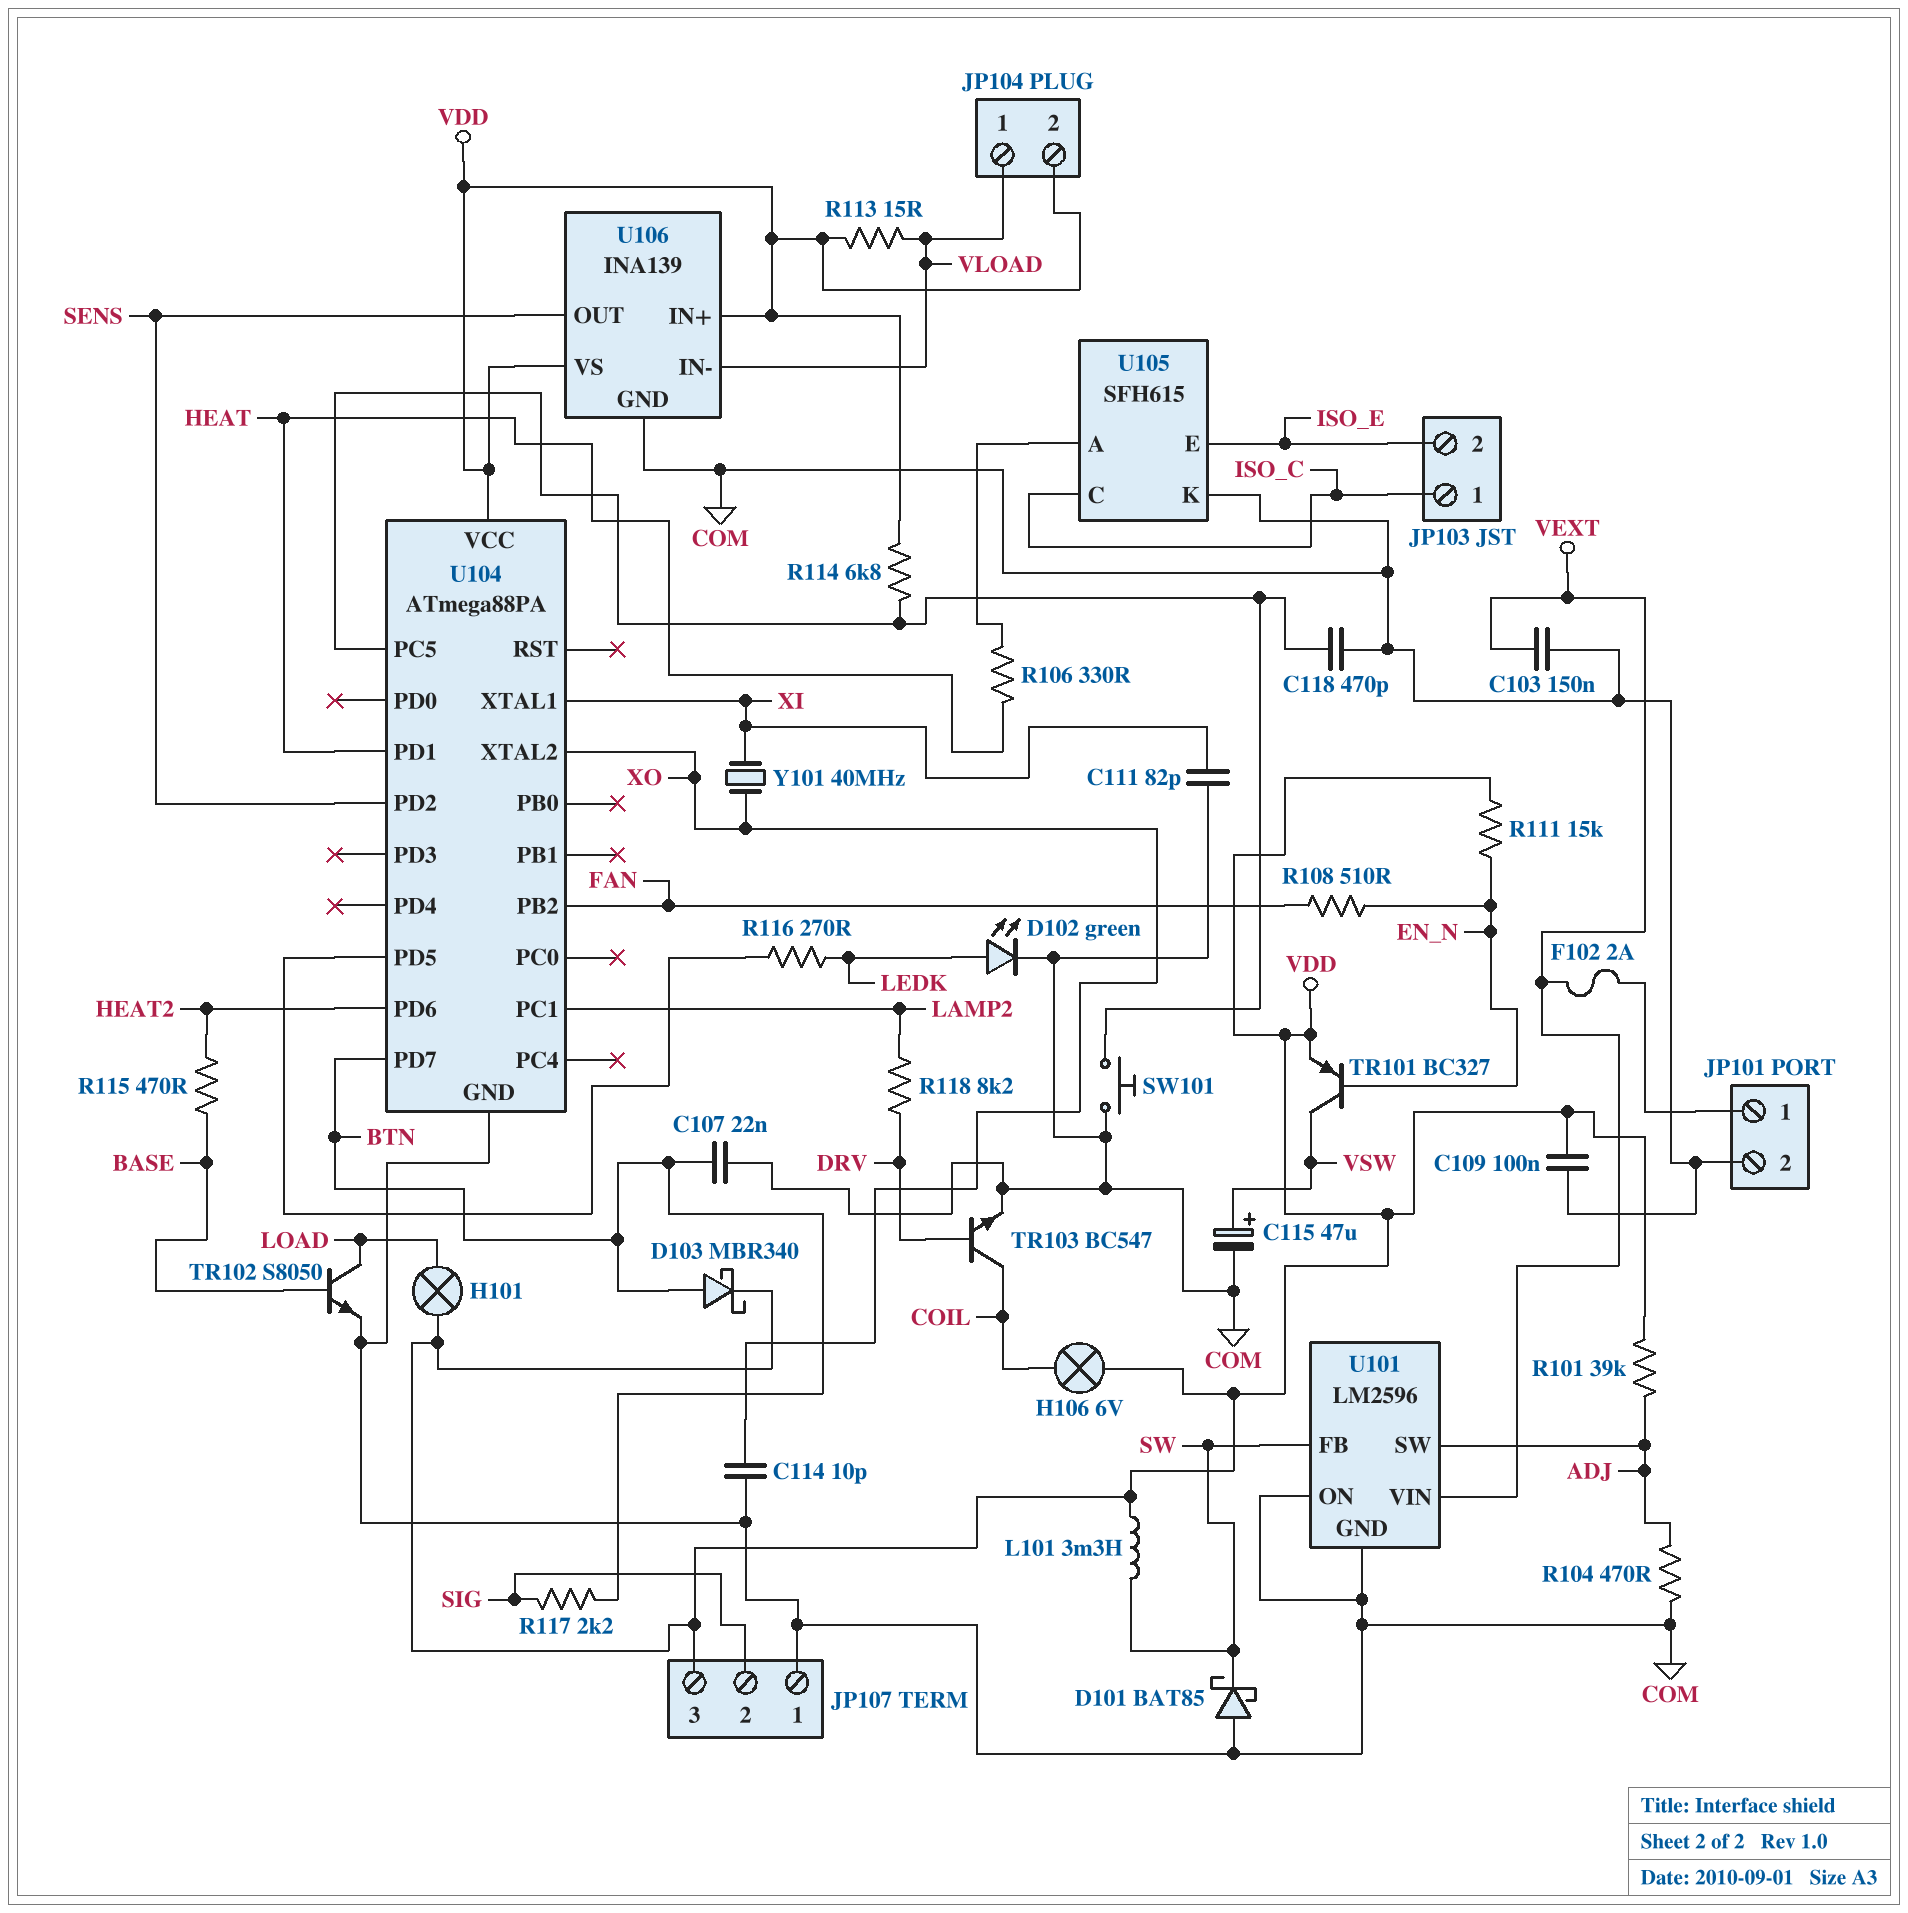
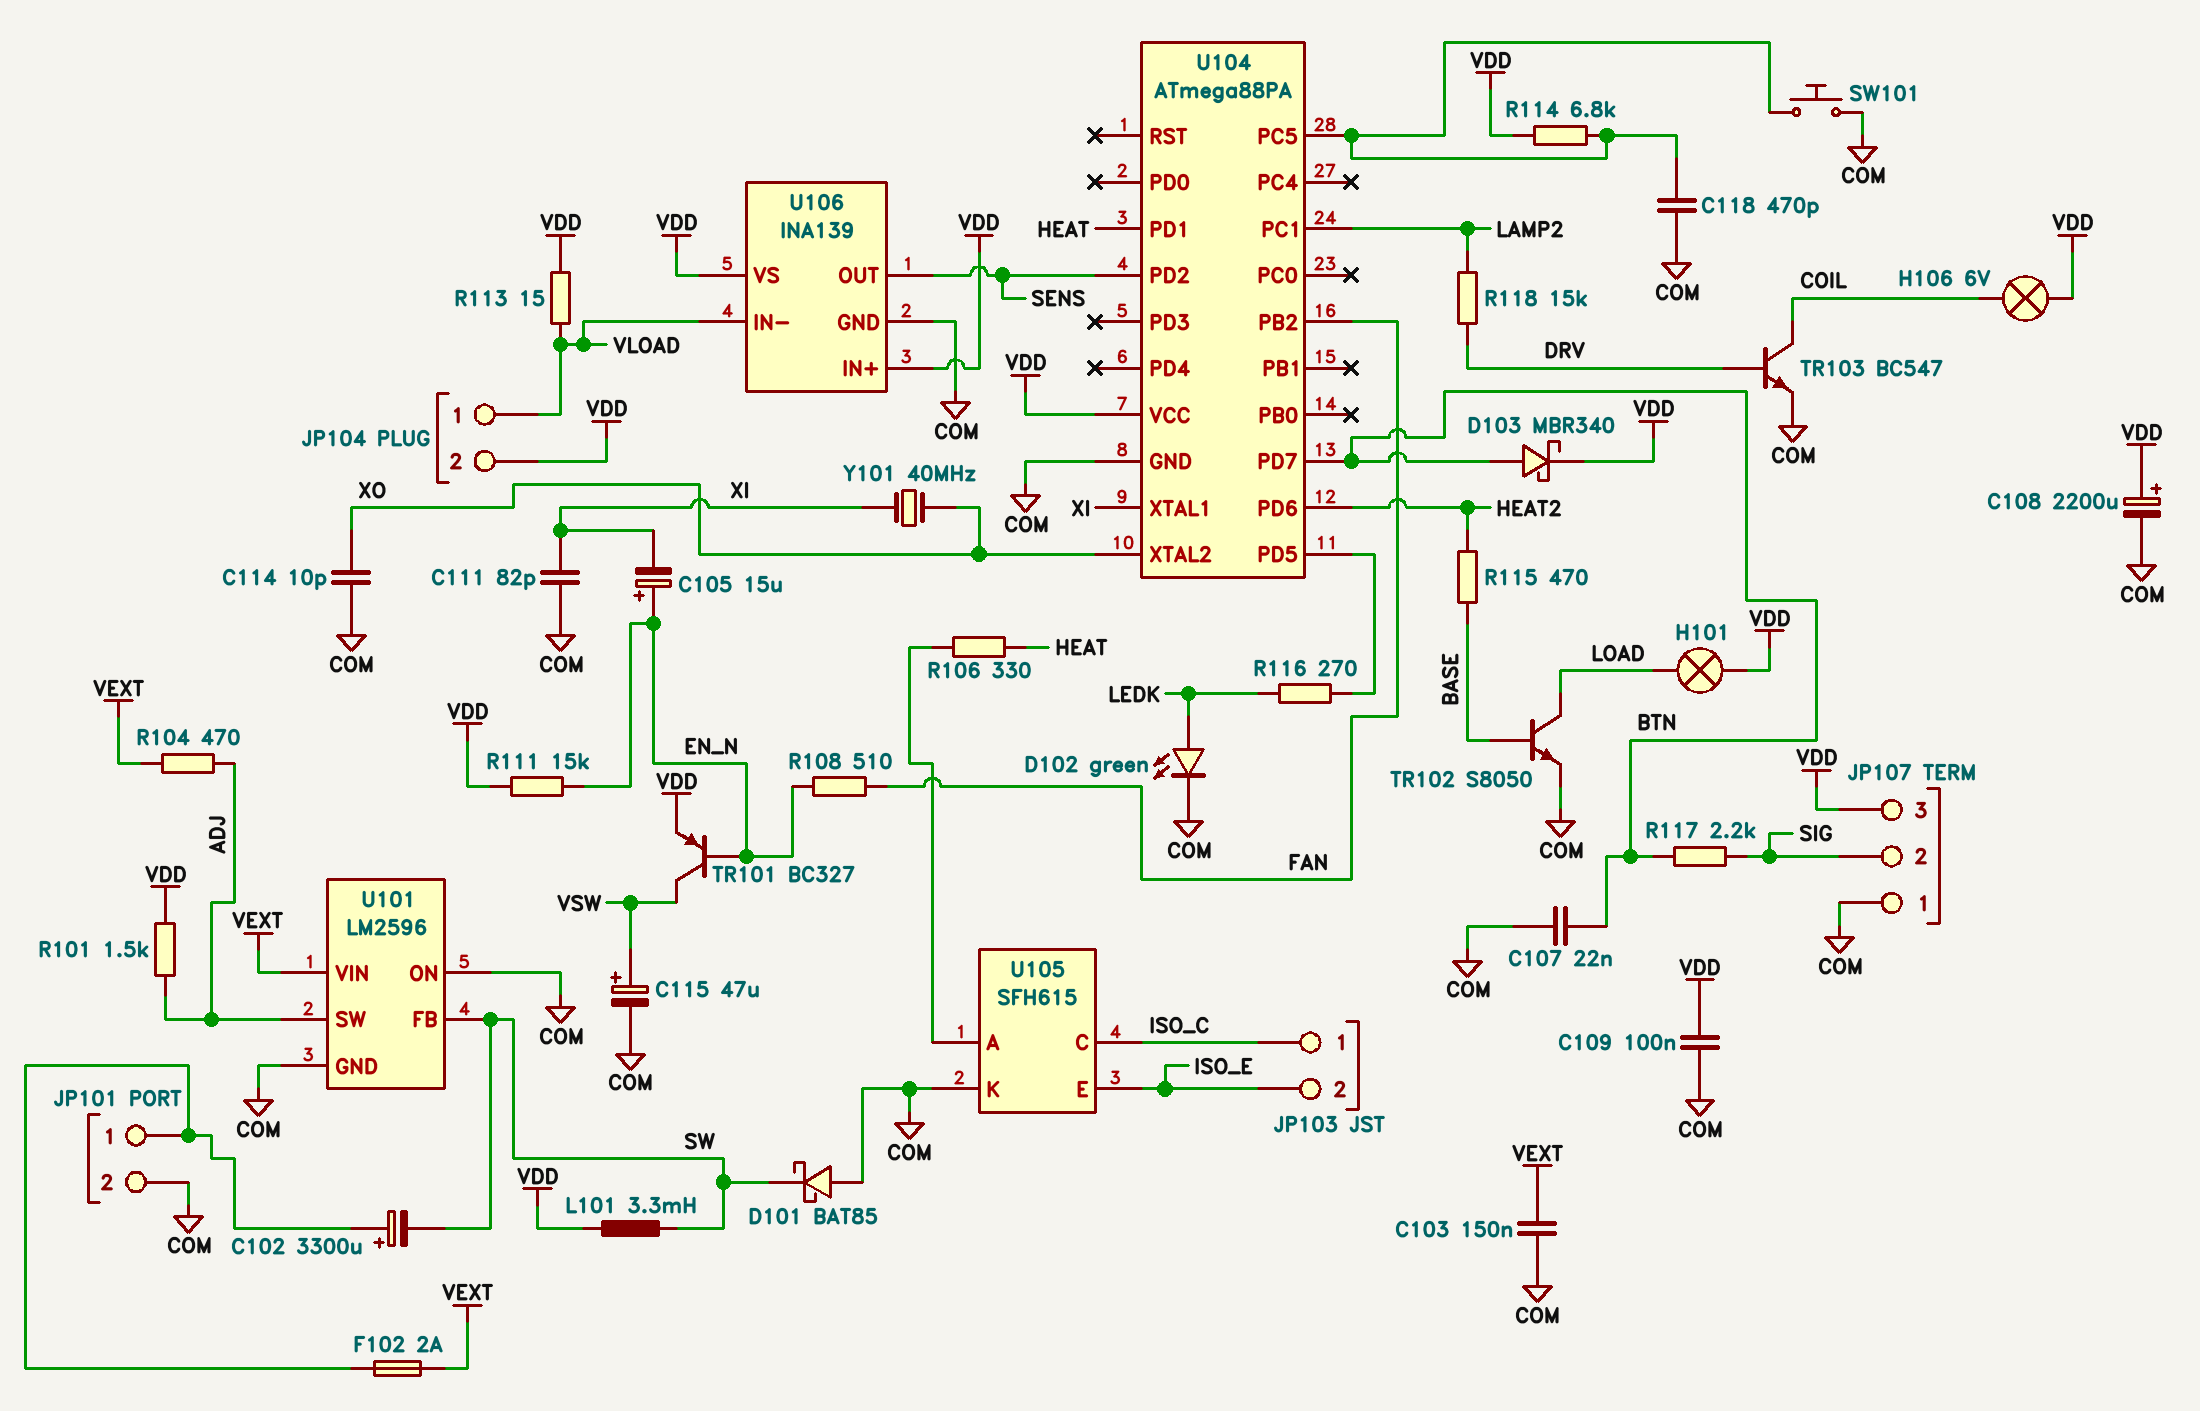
C102: none -> 3300uF (plus JP101/1, minus SW)
C105: none -> 15uF (plus EN_N, minus XI)
C108: none -> 2200uF (plus VDD, minus COM)
R101: 39k (ADJ, VDD) -> 1.5k (ADJ, VDD)
R104: 470 (ADJ, COM) -> 470 (ADJ, VEXT)
R118: 8.2k (DRV, LAMP2) -> 15k (DRV, LAMP2)

